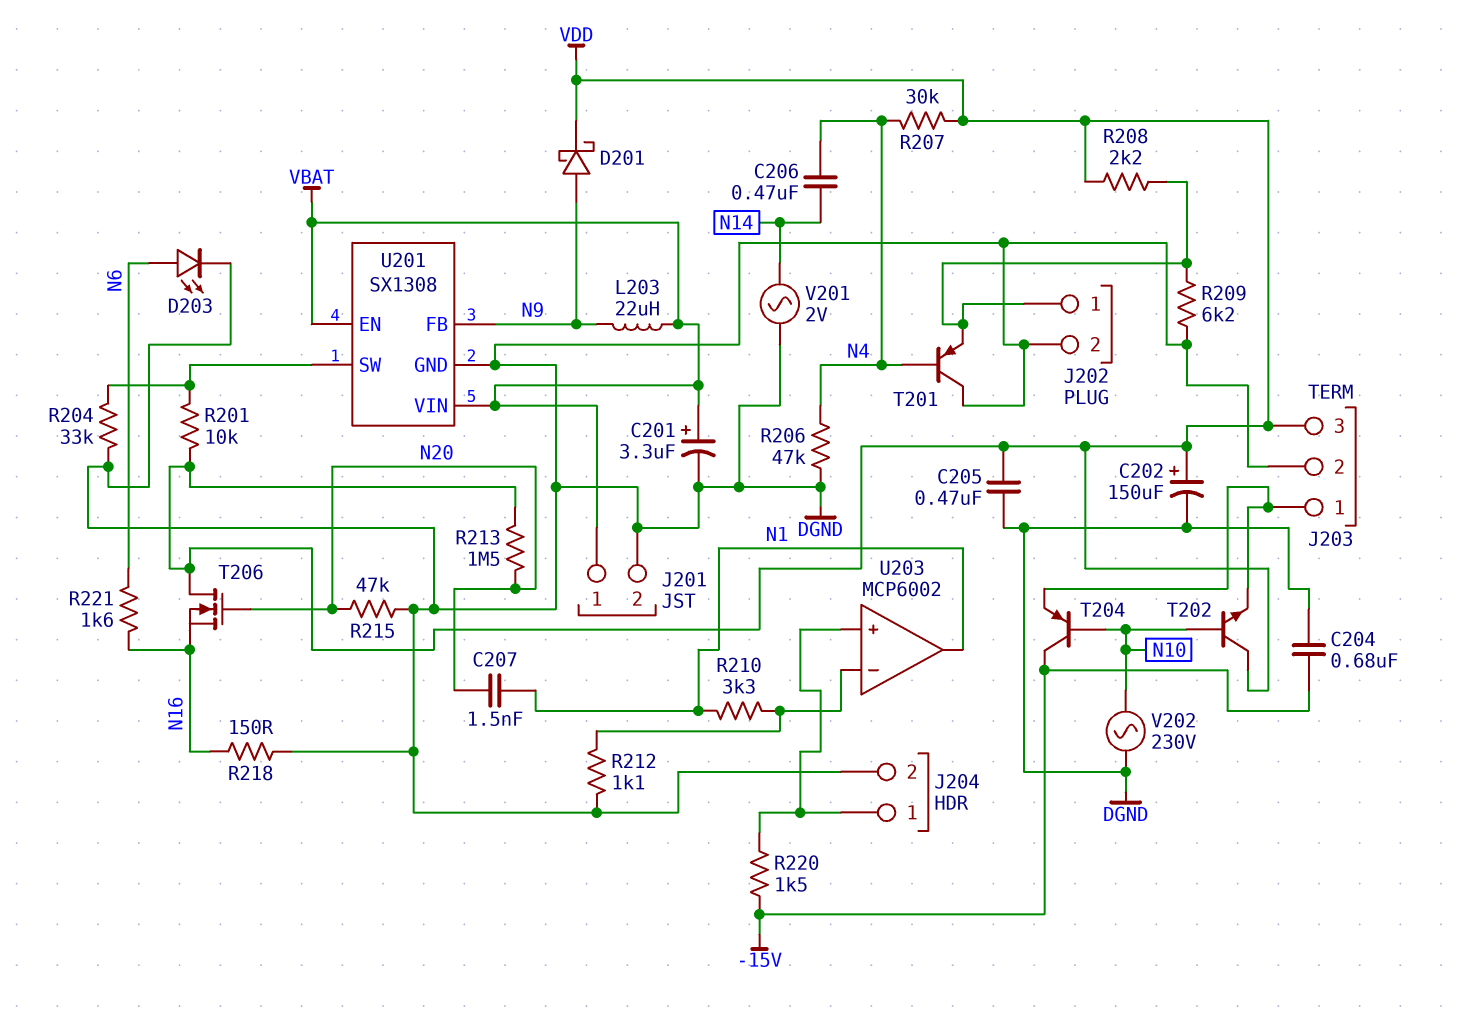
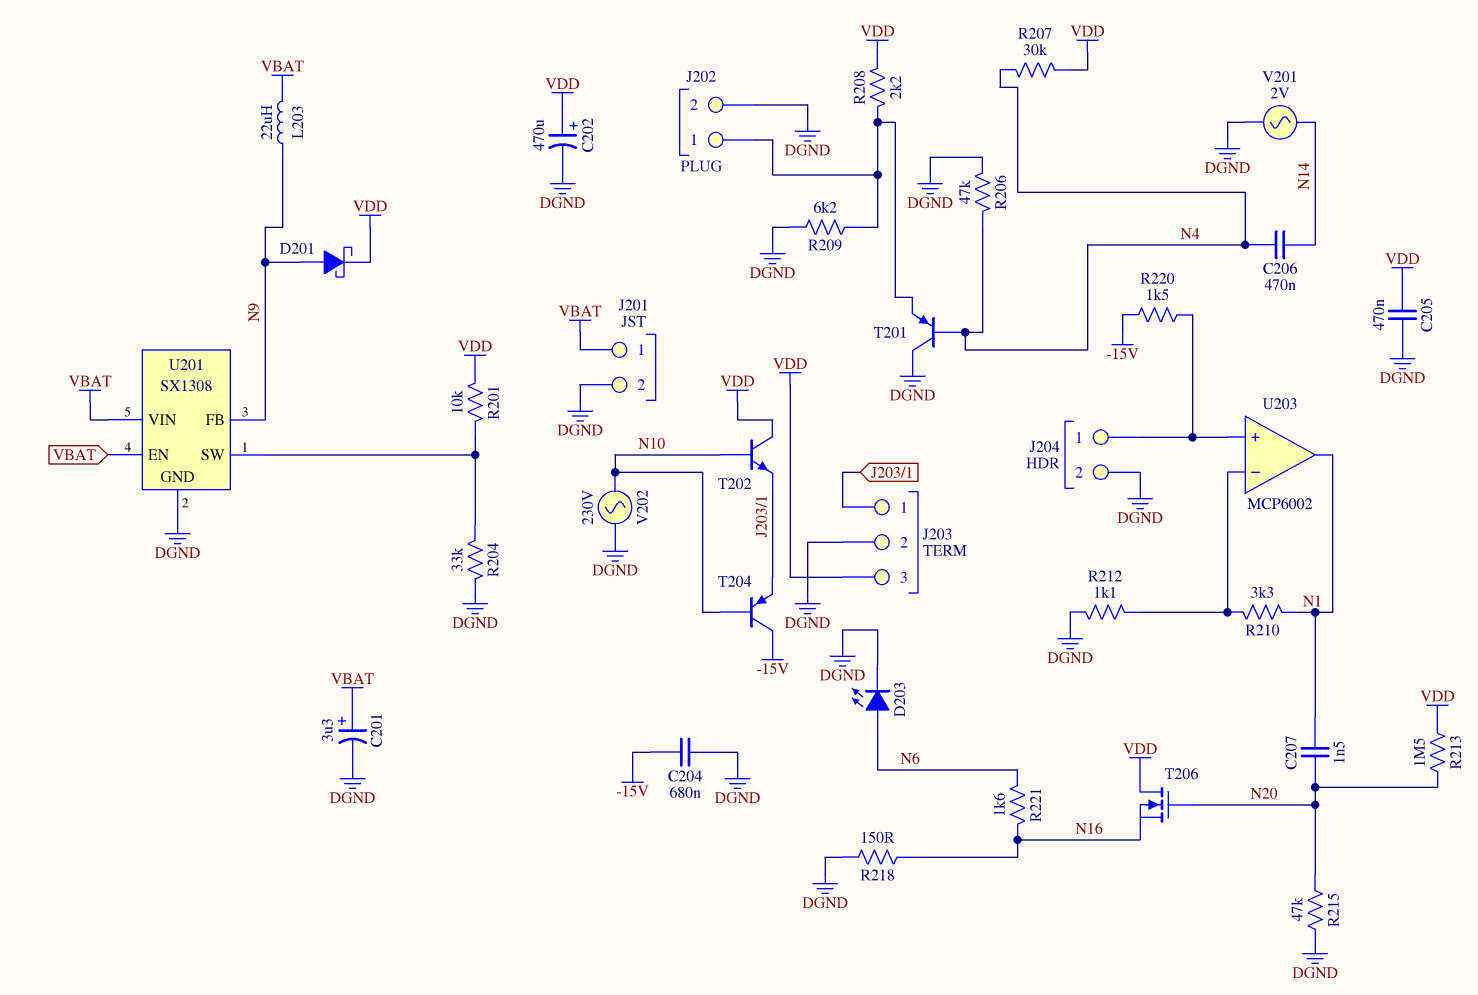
C202: 150uF (plus VDD, minus DGND) -> 470uF (plus VDD, minus DGND)

